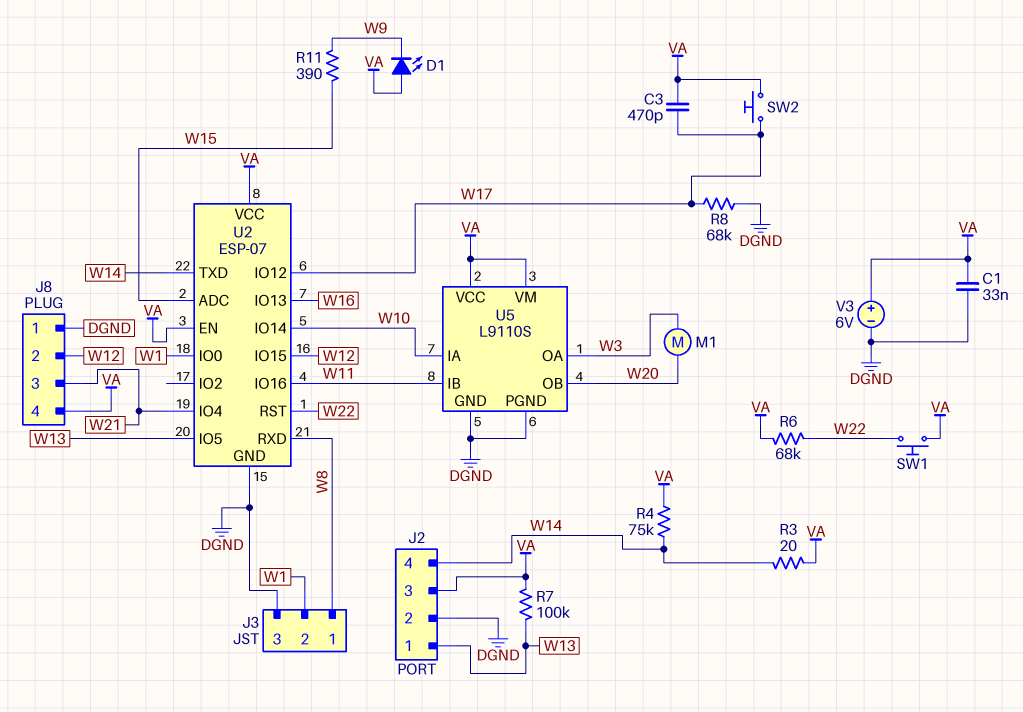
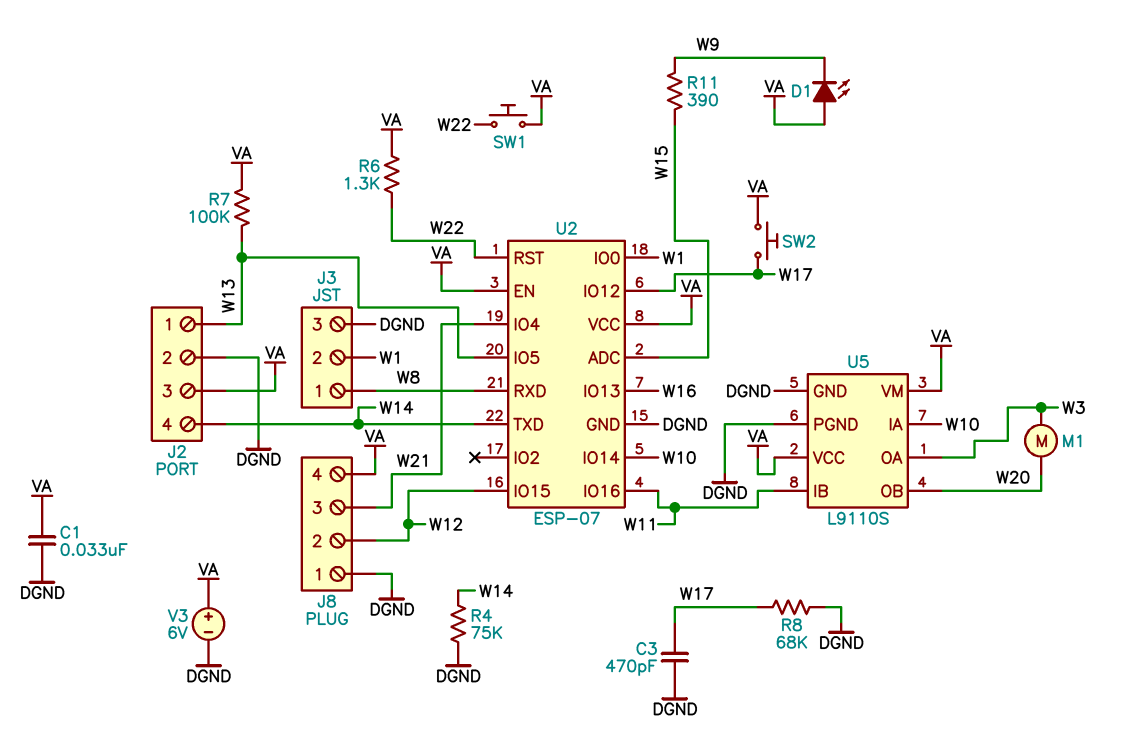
C3: 470pF (VA, W17) -> 470pF (DGND, W17)
R3: 20 (VA, W14) -> none
R4: 75k (VA, W14) -> 75k (DGND, W14)
R6: 68k (VA, W22) -> 1.3k (VA, W22)

